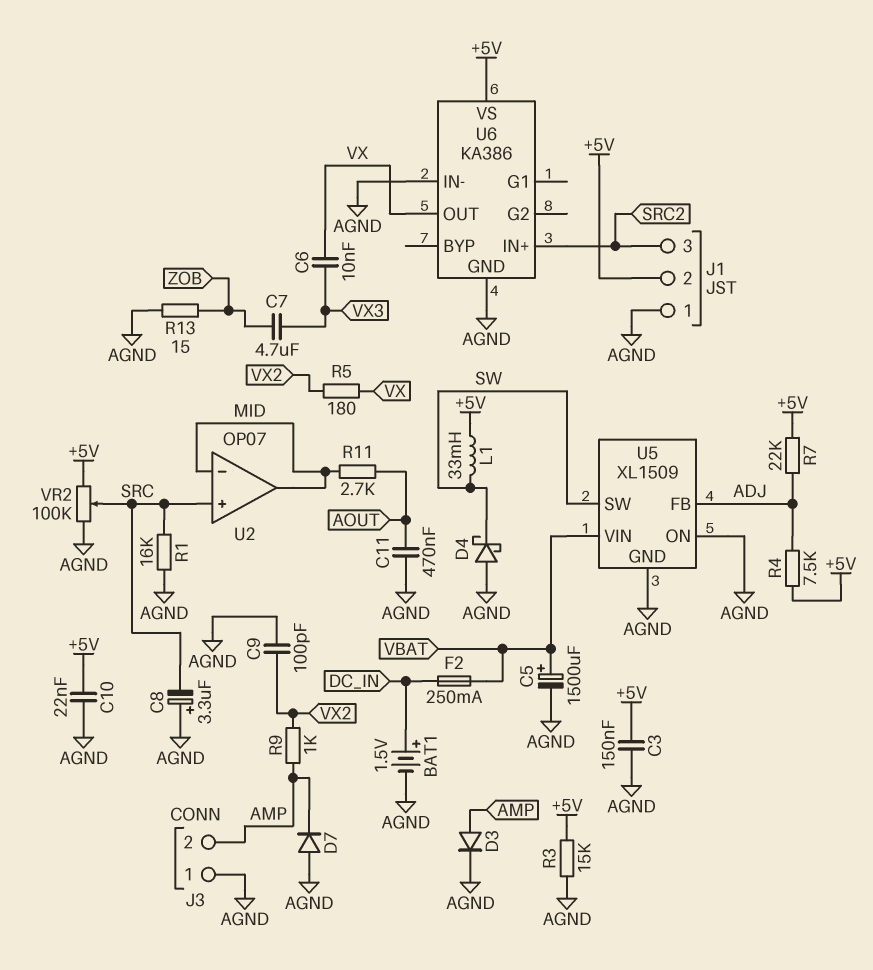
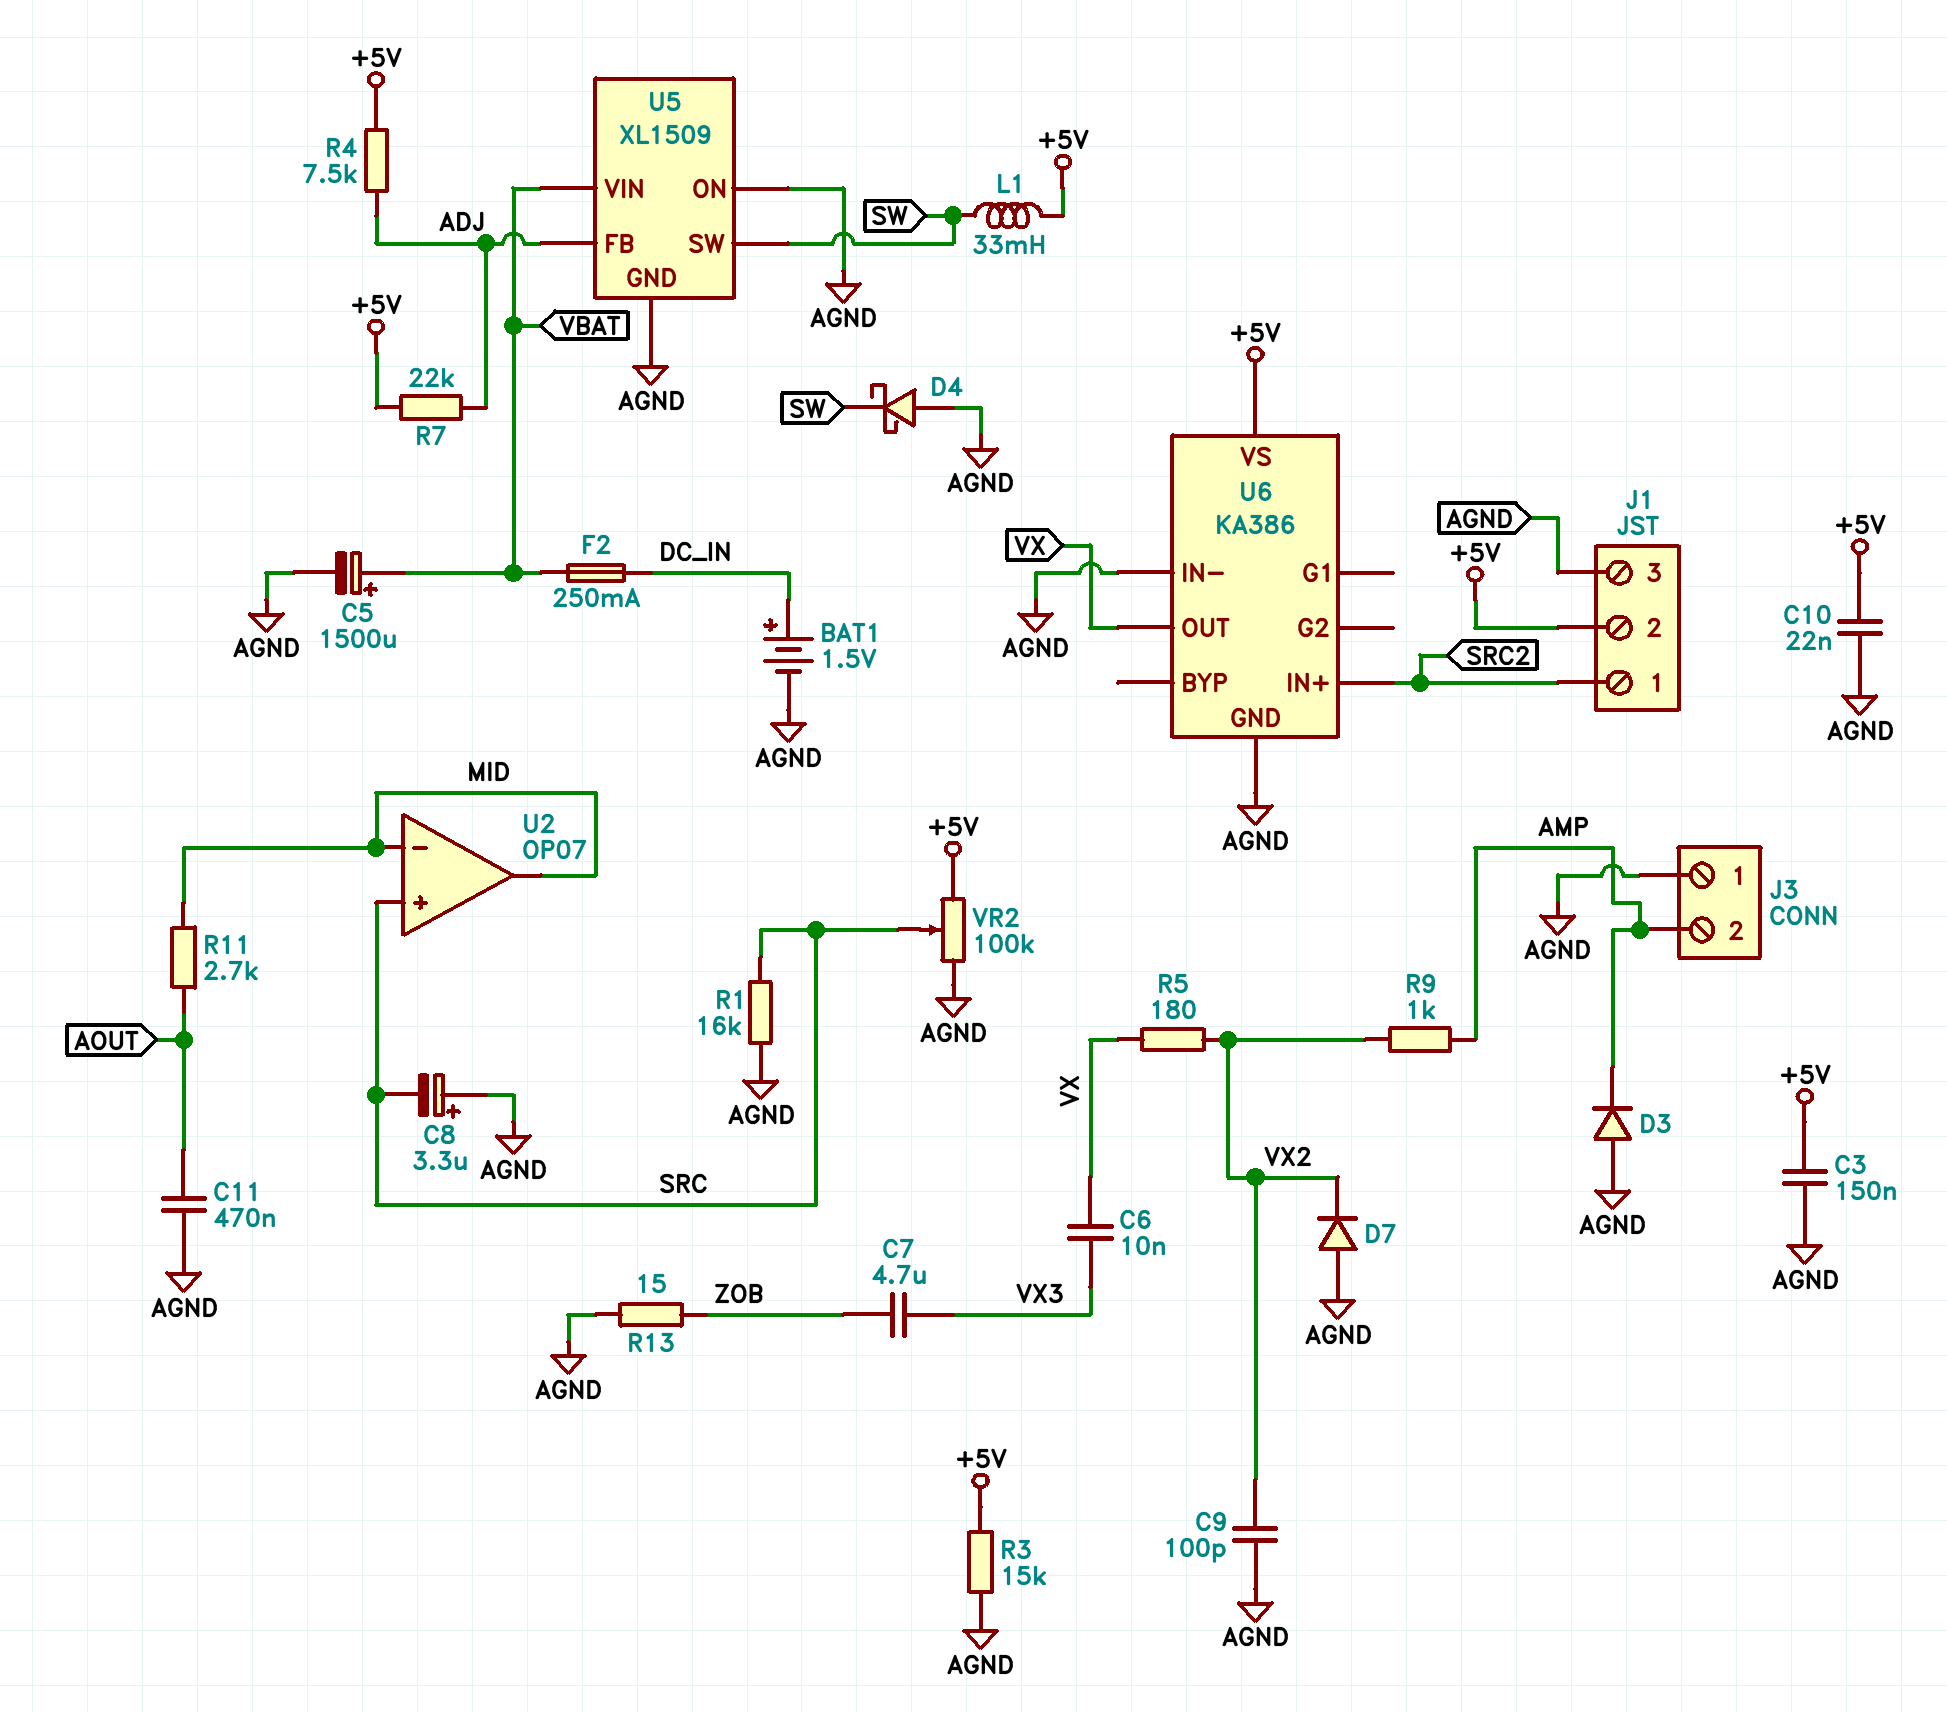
D3: diode (A AMP, K AGND) -> diode (A AGND, K AMP)
D7: diode (A AGND, K AMP) -> diode (A AGND, K VX2)
J1 pin 1: AGND -> SRC2
J1 pin 3: SRC2 -> AGND

